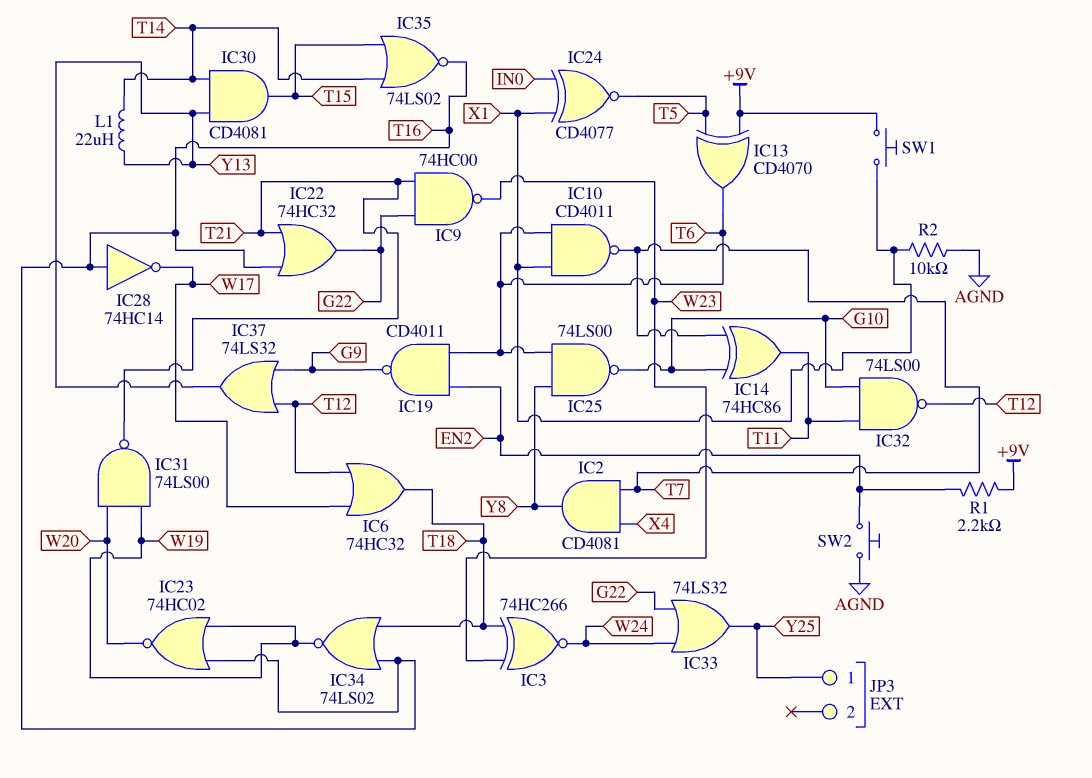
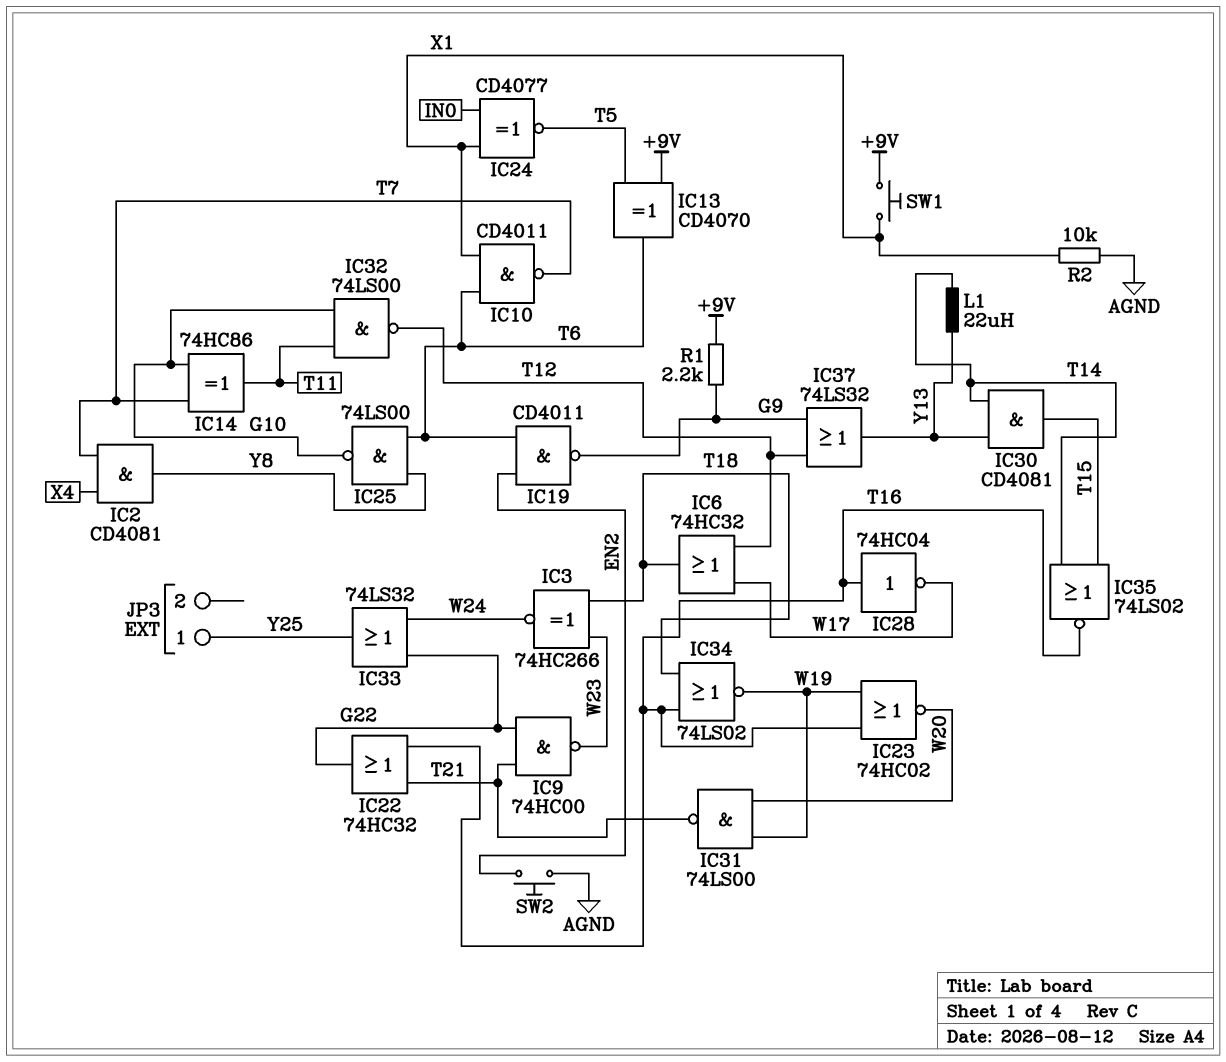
IC28: NOT 74HC14 (in T16, out W17) -> NOT 74HC04 (in T16, out W17)
R1: 2.2k (+9V, EN2) -> 2.2k (+9V, G9)

